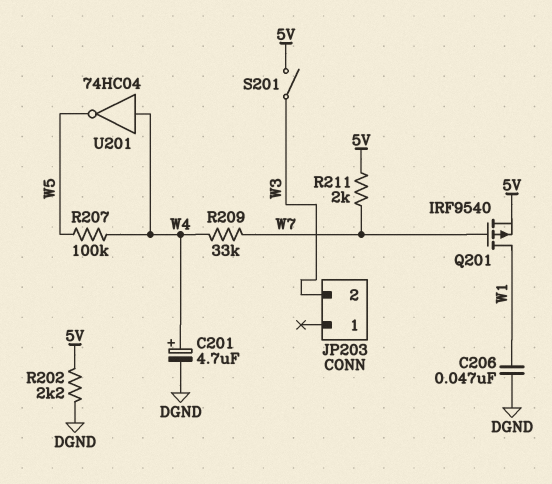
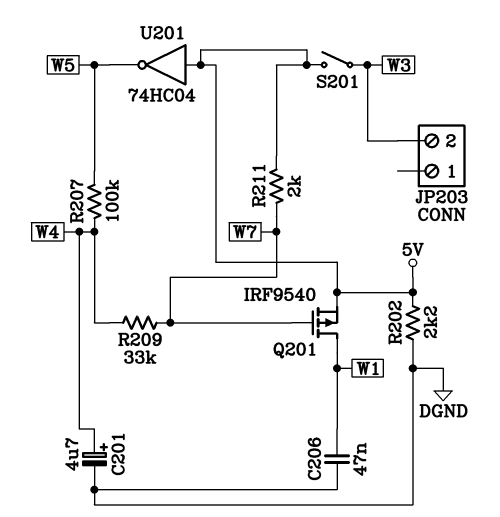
U201: NOT 74HC04 (in W4, out W5) -> NOT 74HC04 (in 5V, out W5)

